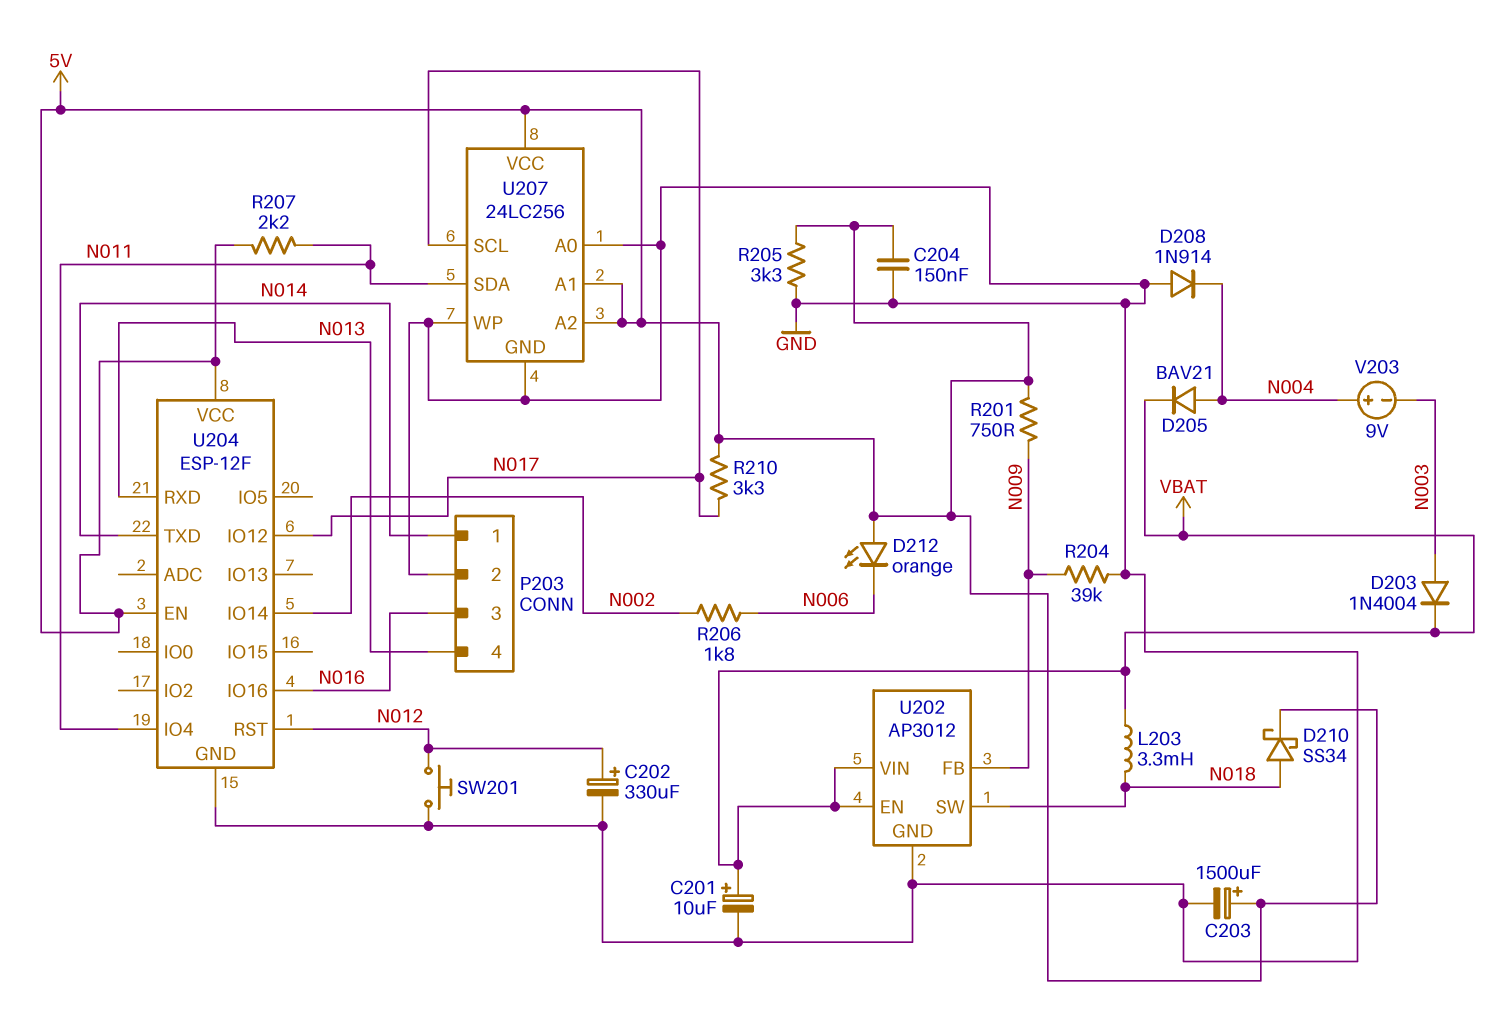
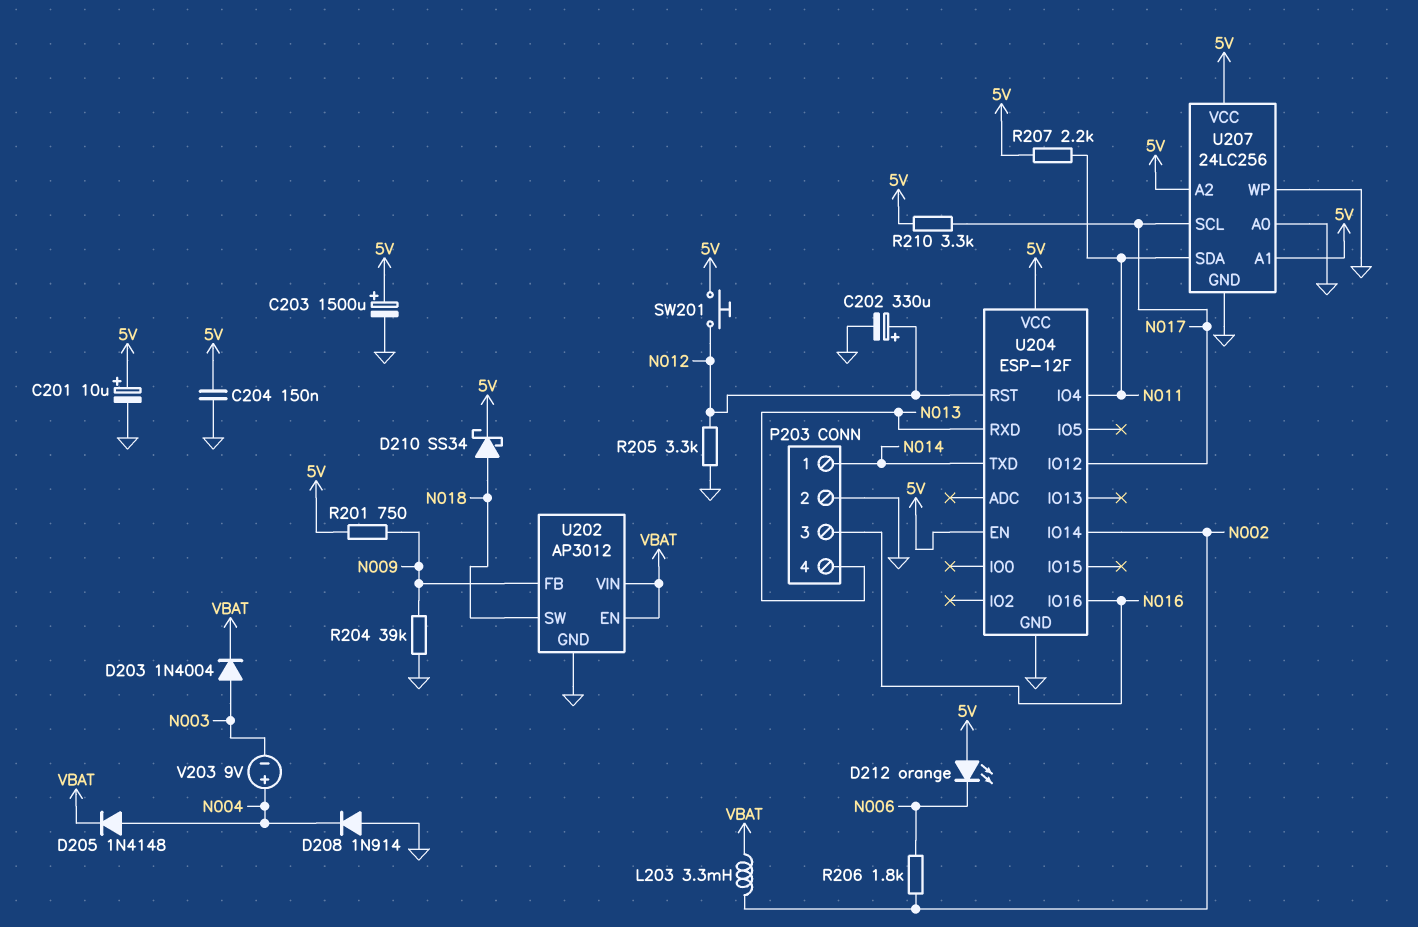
C201: 10uF (plus VBAT, minus GND) -> 10uF (plus 5V, minus GND)
D205: diode BAV21 (A N004, K VBAT) -> diode 1N4148 (A N004, K VBAT)
L203: 3.3mH (N018, VBAT) -> 3.3mH (N002, VBAT)
R205: 3.3k (5V, GND) -> 3.3k (GND, N012)
SW201: button (GND, N012) -> button (5V, N012)

